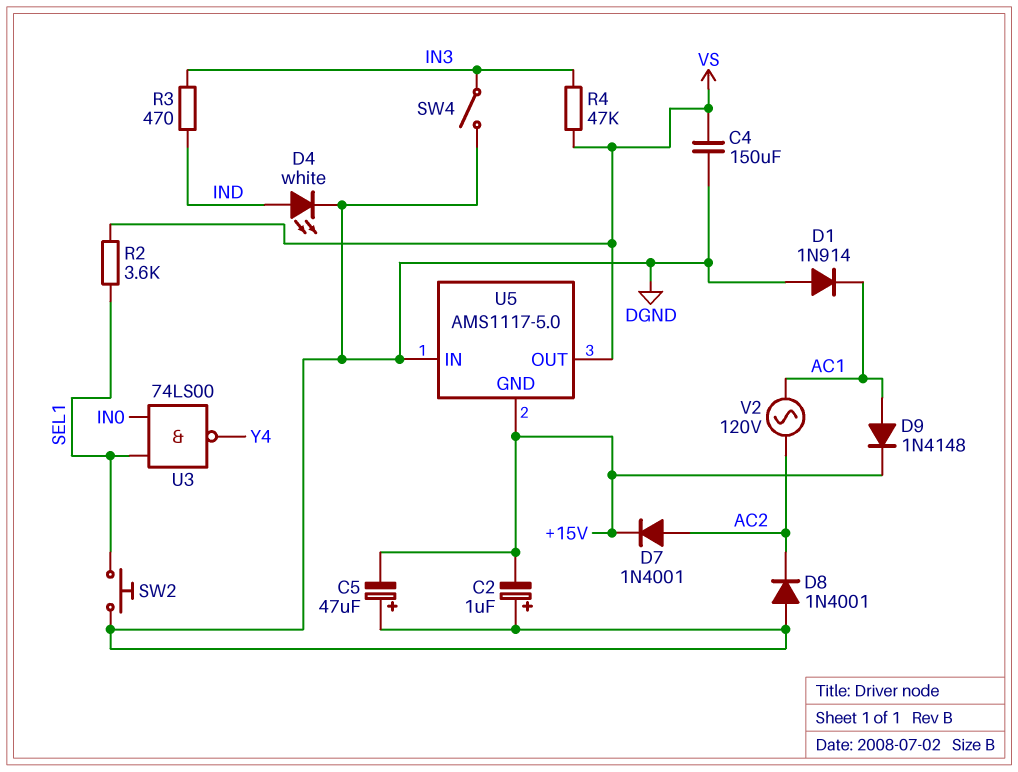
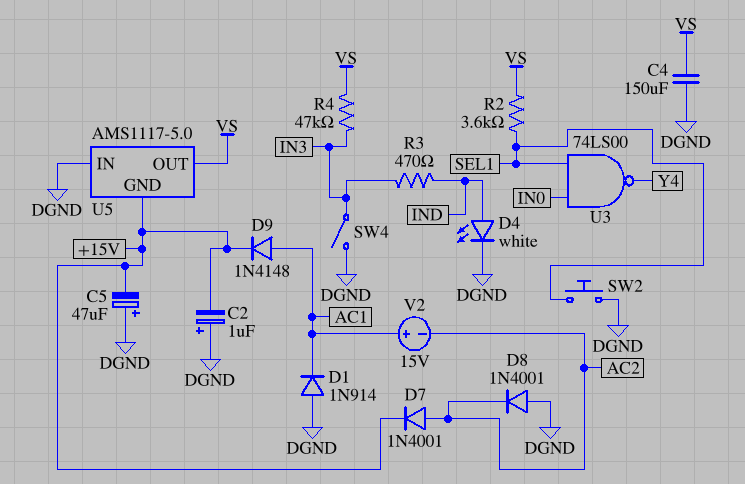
V2: AC 120V (AC1, AC2) -> 15V (plus AC1, minus AC2)

